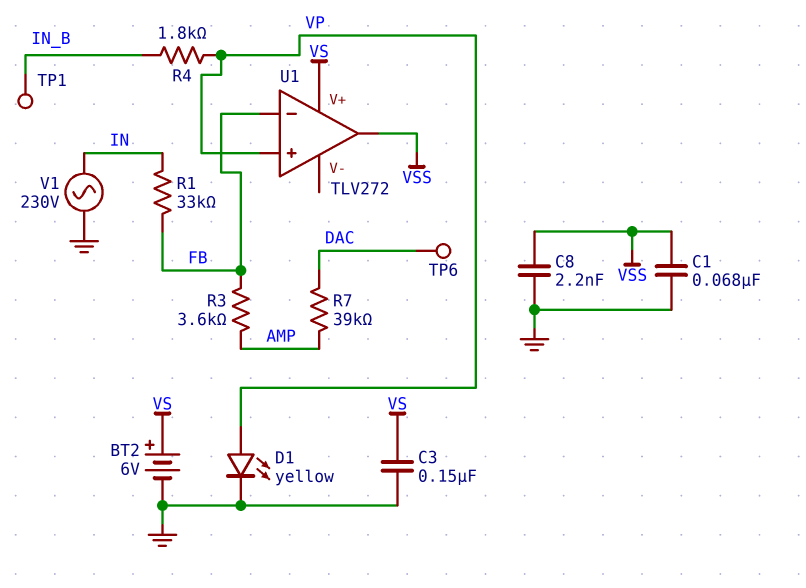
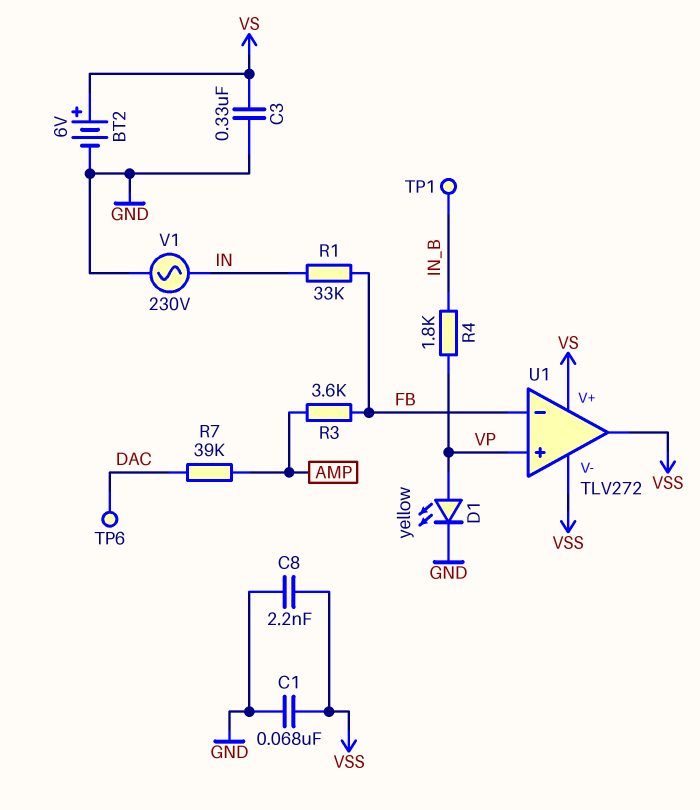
C3: 150nF (GND, VS) -> 330nF (GND, VS)
U1 pin V-: none -> VSS

